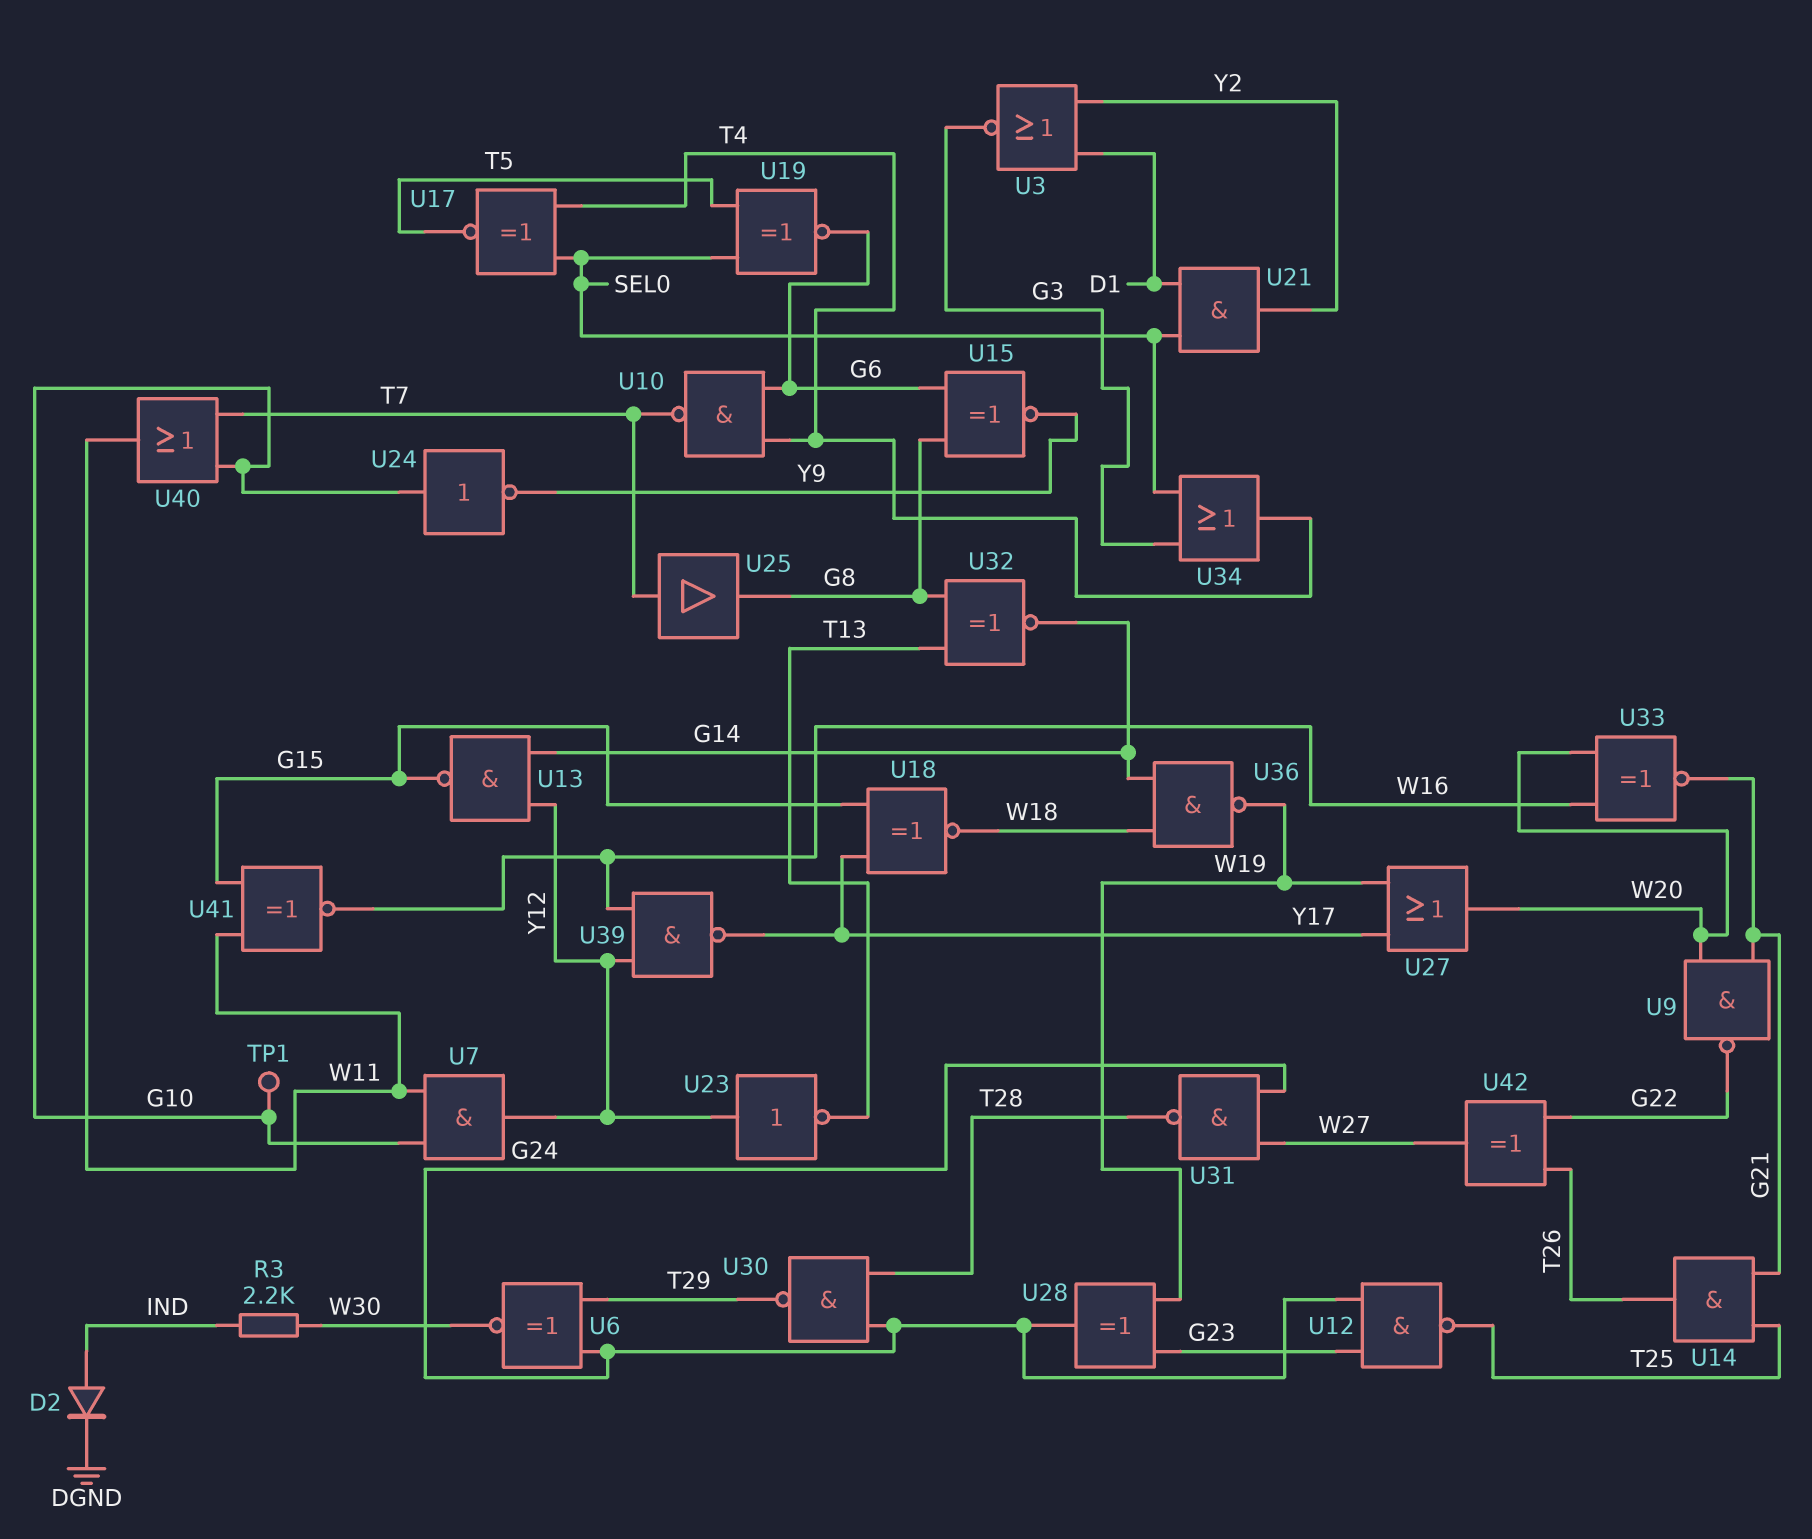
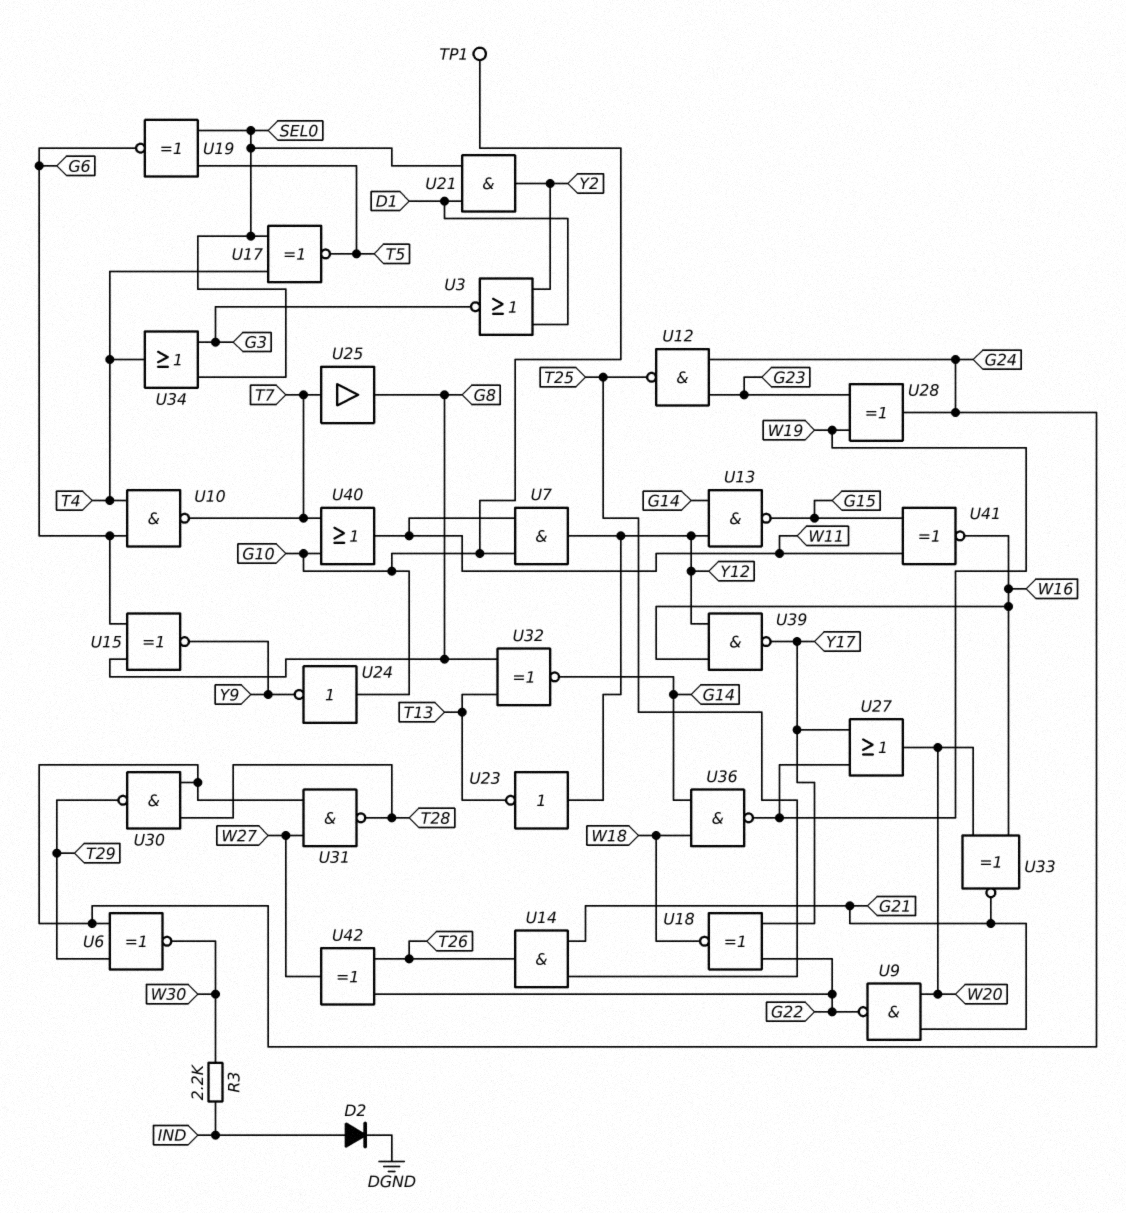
U18: XNOR (in G15, in Y17, out W18) -> XNOR (in G22, in Y17, out W18)

